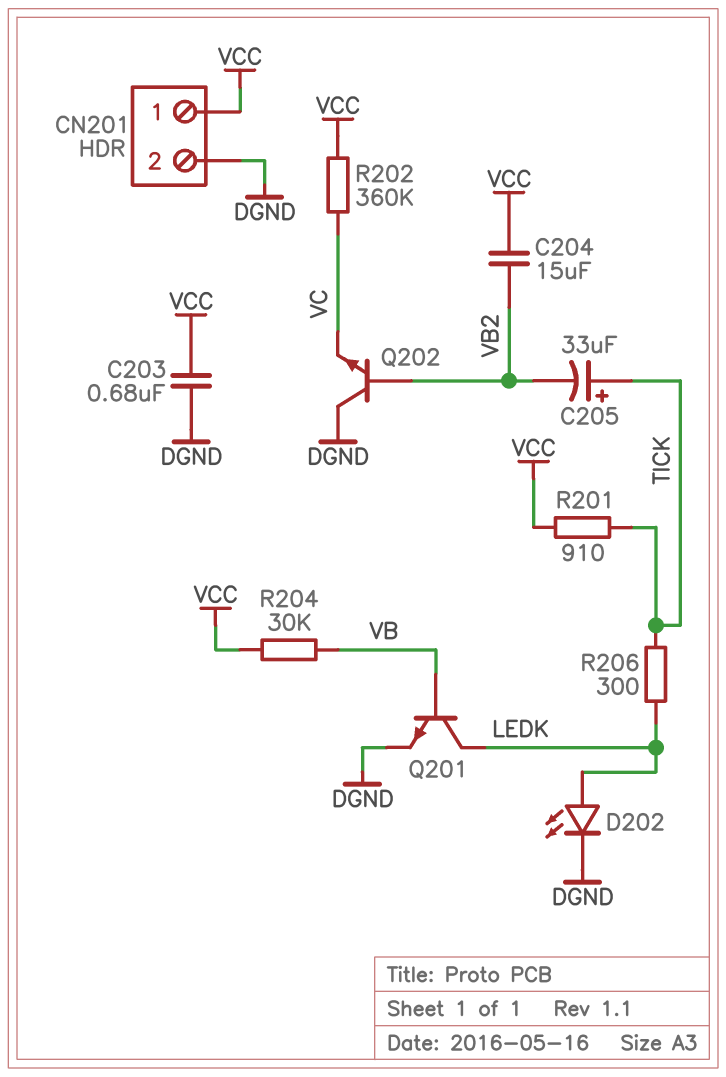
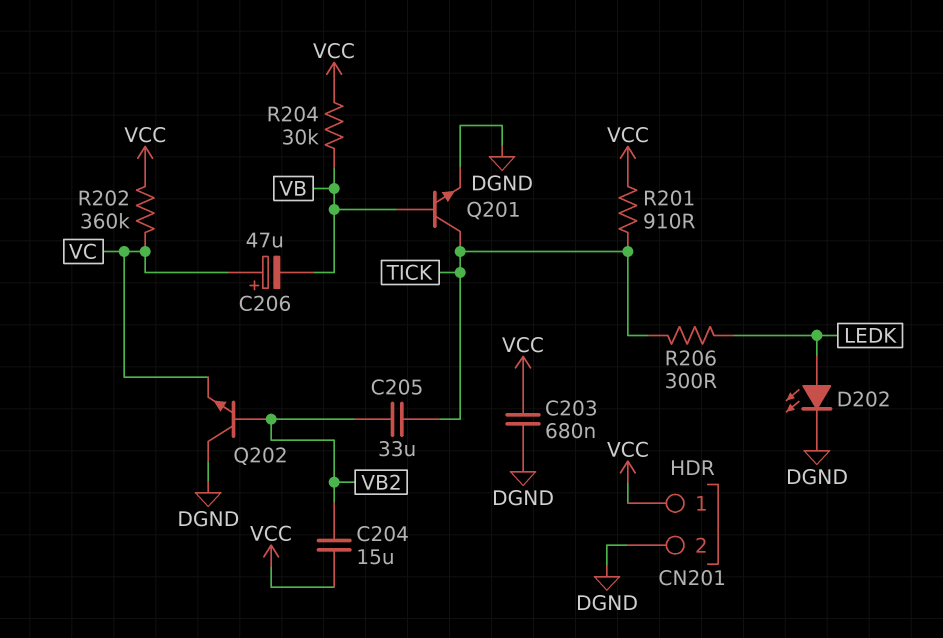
C205: 33uF (plus TICK, minus VB2) -> 33uF (TICK, VB2)
C206: none -> 47uF (plus VC, minus VB)
Q201: NPN (B VB, C LEDK, E DGND) -> NPN (B VB, C TICK, E DGND)

